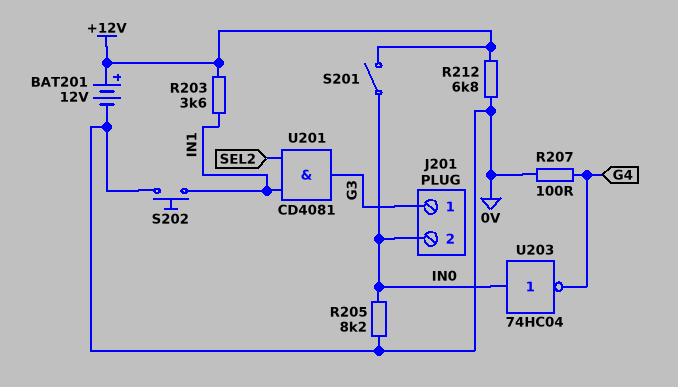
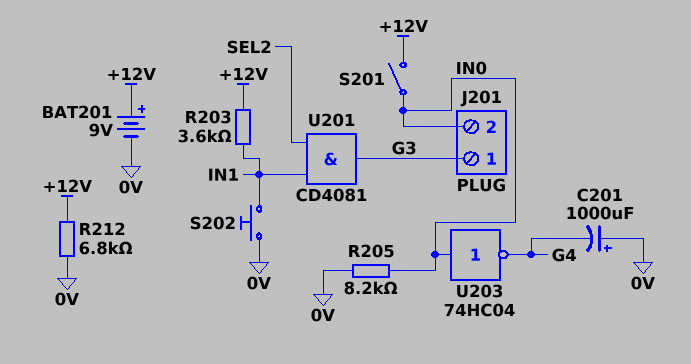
BAT201: 12V (plus +12V, minus 0V) -> 9V (plus +12V, minus 0V)
C201: none -> 1000uF (plus 0V, minus G4)
R207: 100 (0V, G4) -> none

